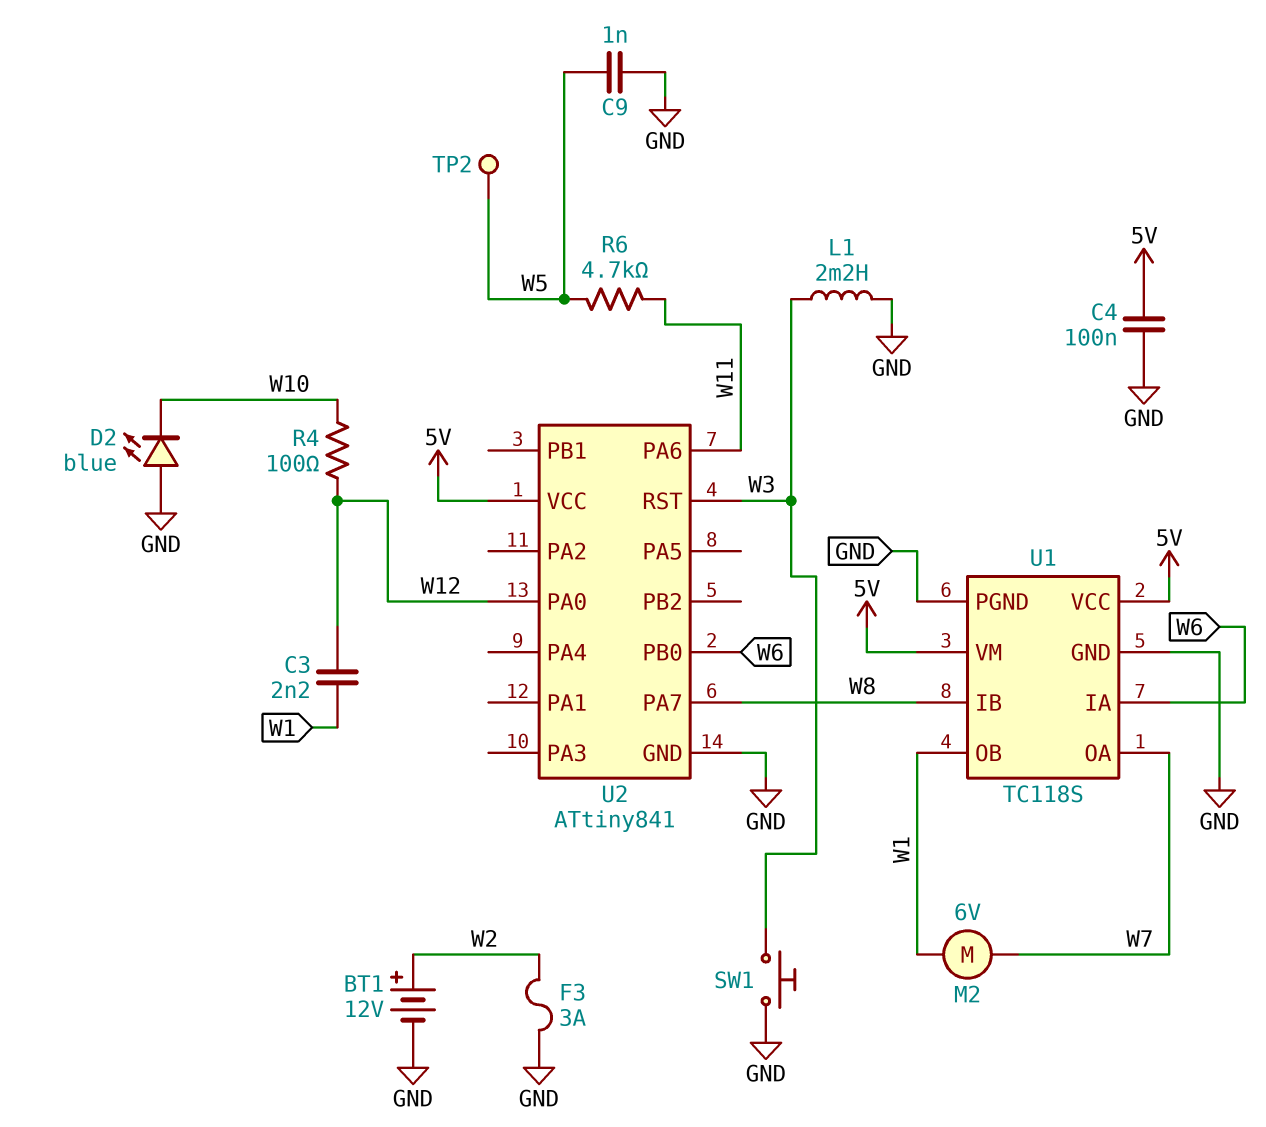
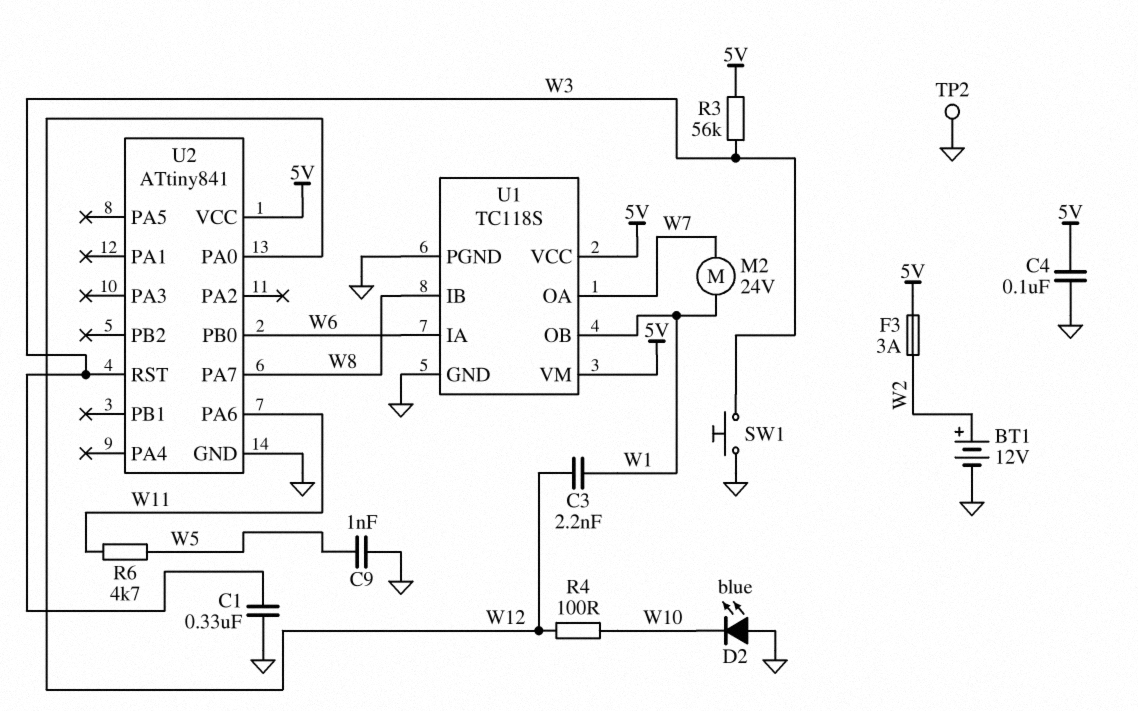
C1: none -> 330nF (GND, W3)
F3: 3A (GND, W2) -> 3A (5V, W2)
L1: 2.2mH (GND, W3) -> none
M2: motor 6V (W1, W7) -> motor 24V (W1, W7)
R3: none -> 56k (5V, W3)
TP2: test point (W5) -> test point (GND)

